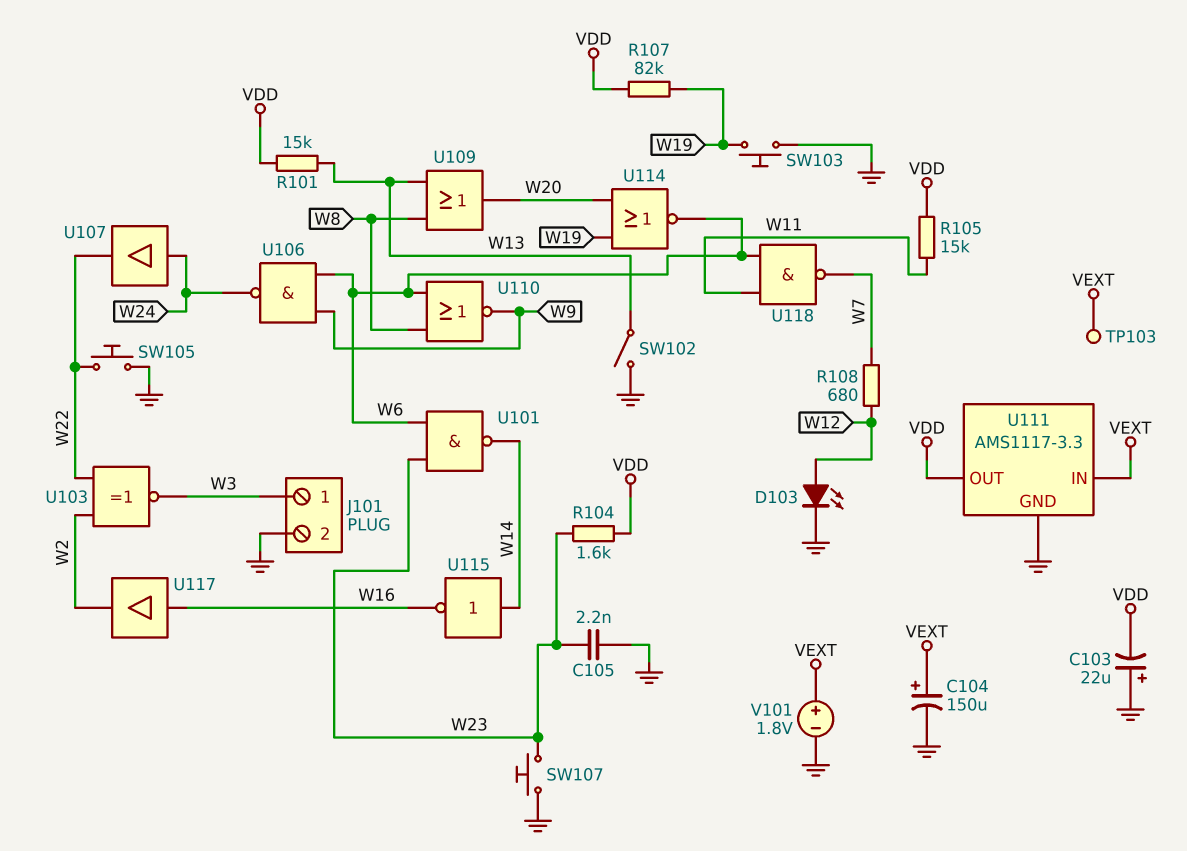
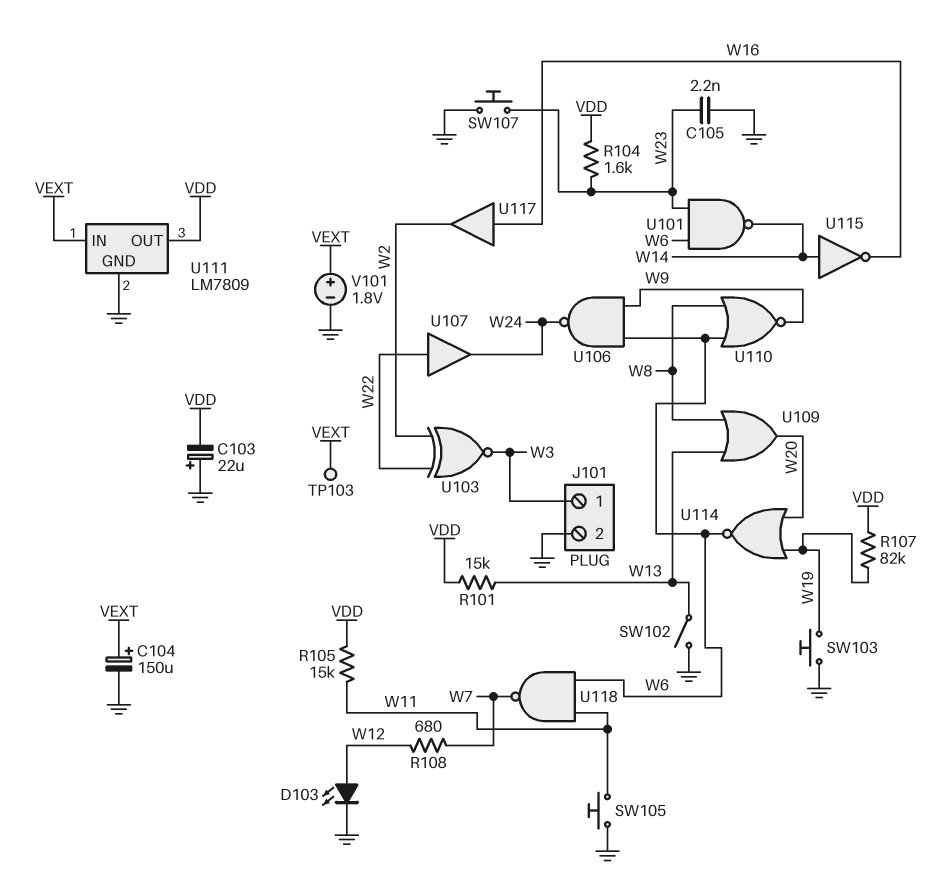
SW105: button (GND, W22) -> button (GND, W11)
U107: buffer (in W24, out W22) -> buffer (in W22, out W24)
U111: AMS1117-3.3 -> LM7809

